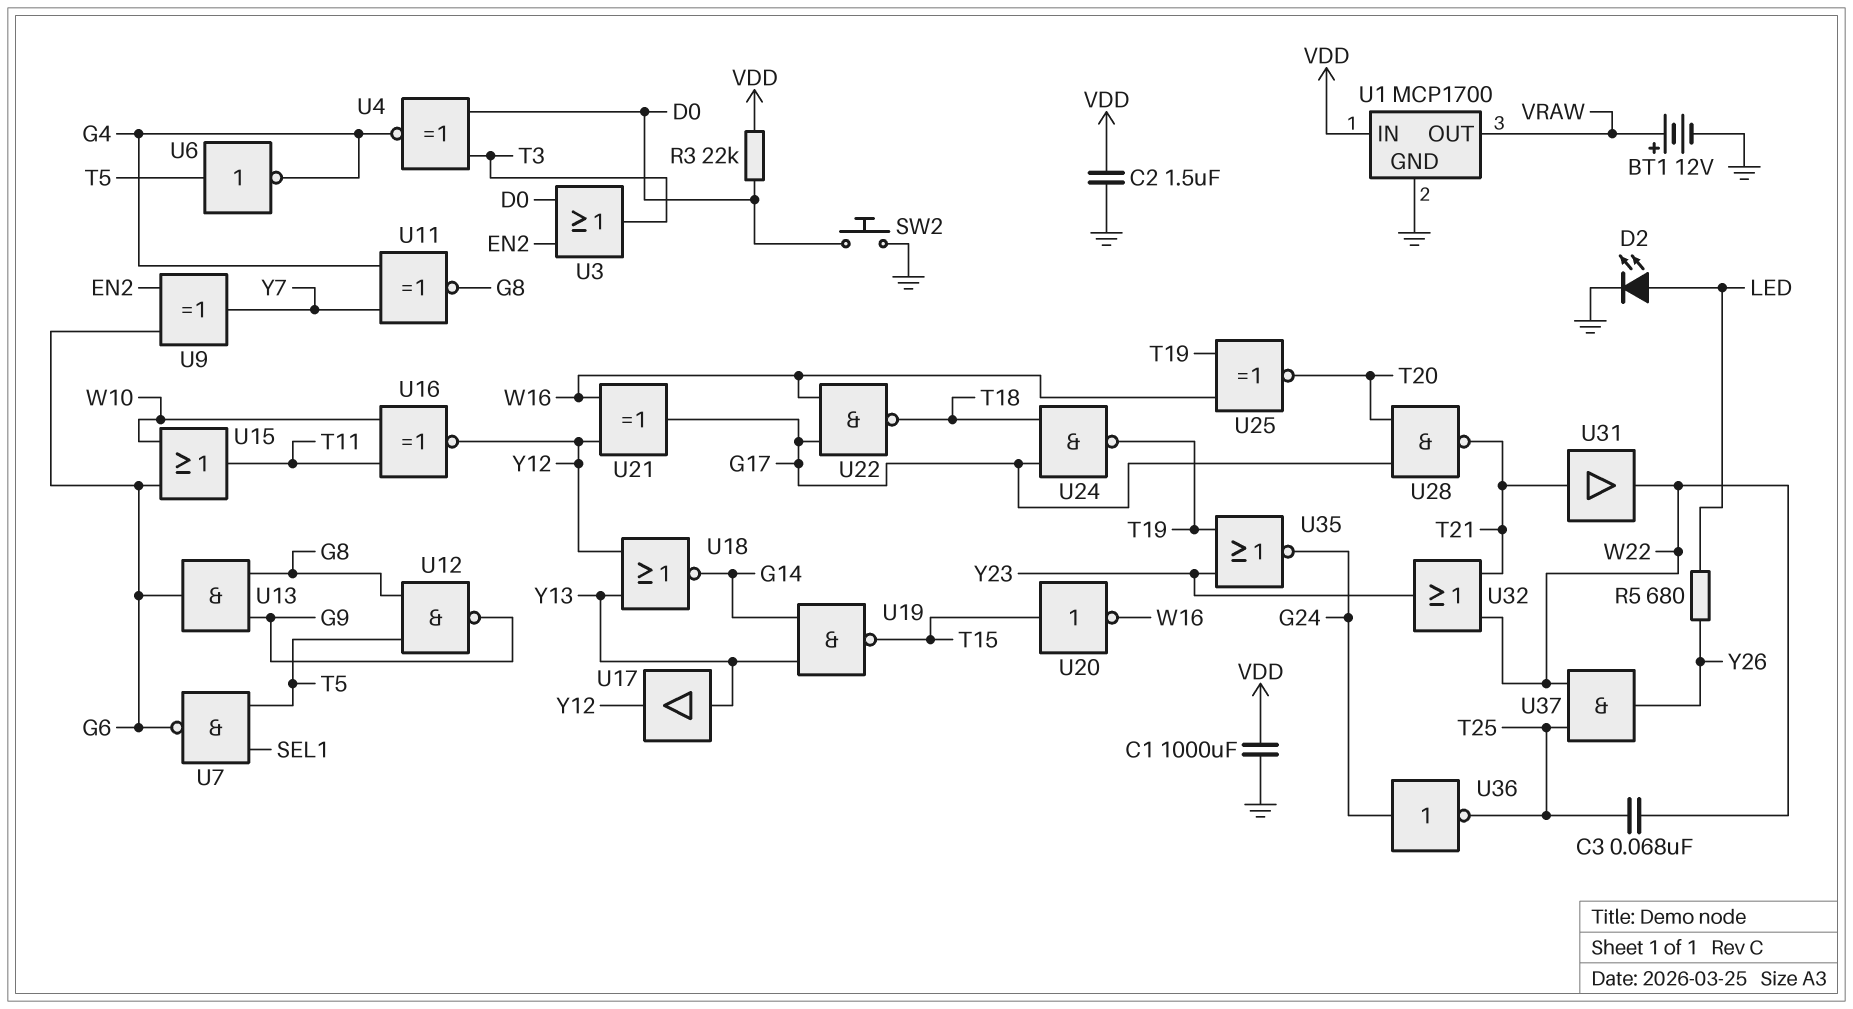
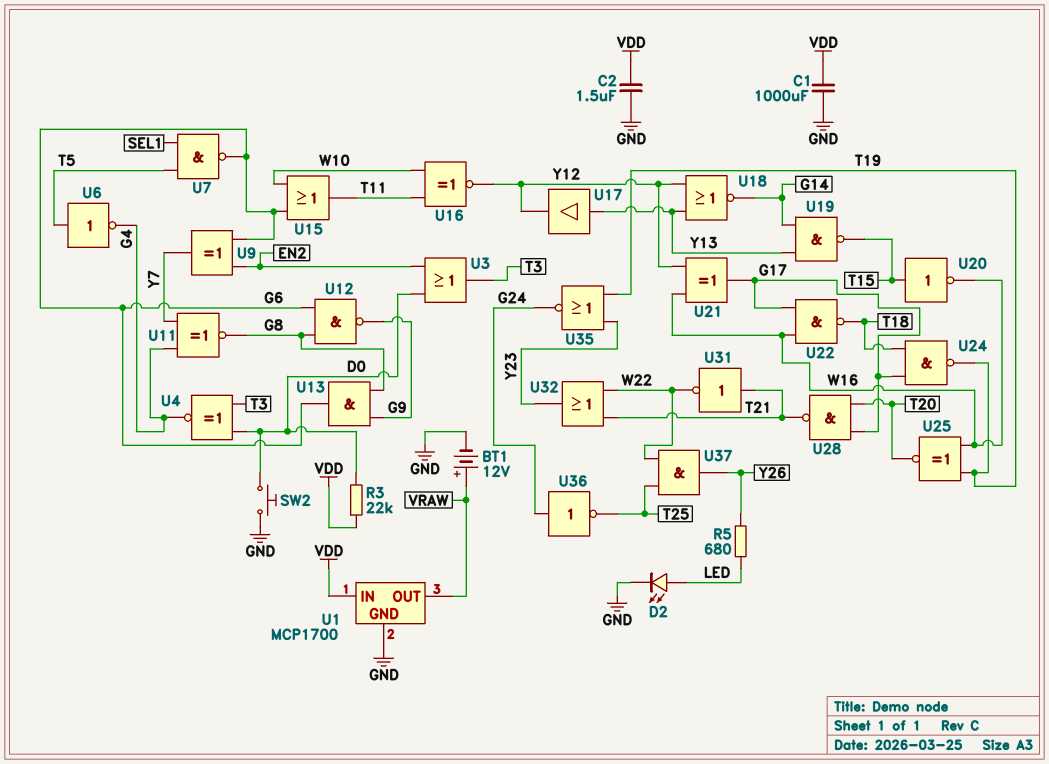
C3: 68nF (T25, W22) -> none
U12: NAND (in G8, in T5, out G9) -> NAND (in G6, in G8, out G9)
U31: buffer (in T21, out W22) -> NOT (in T21, out W22)

